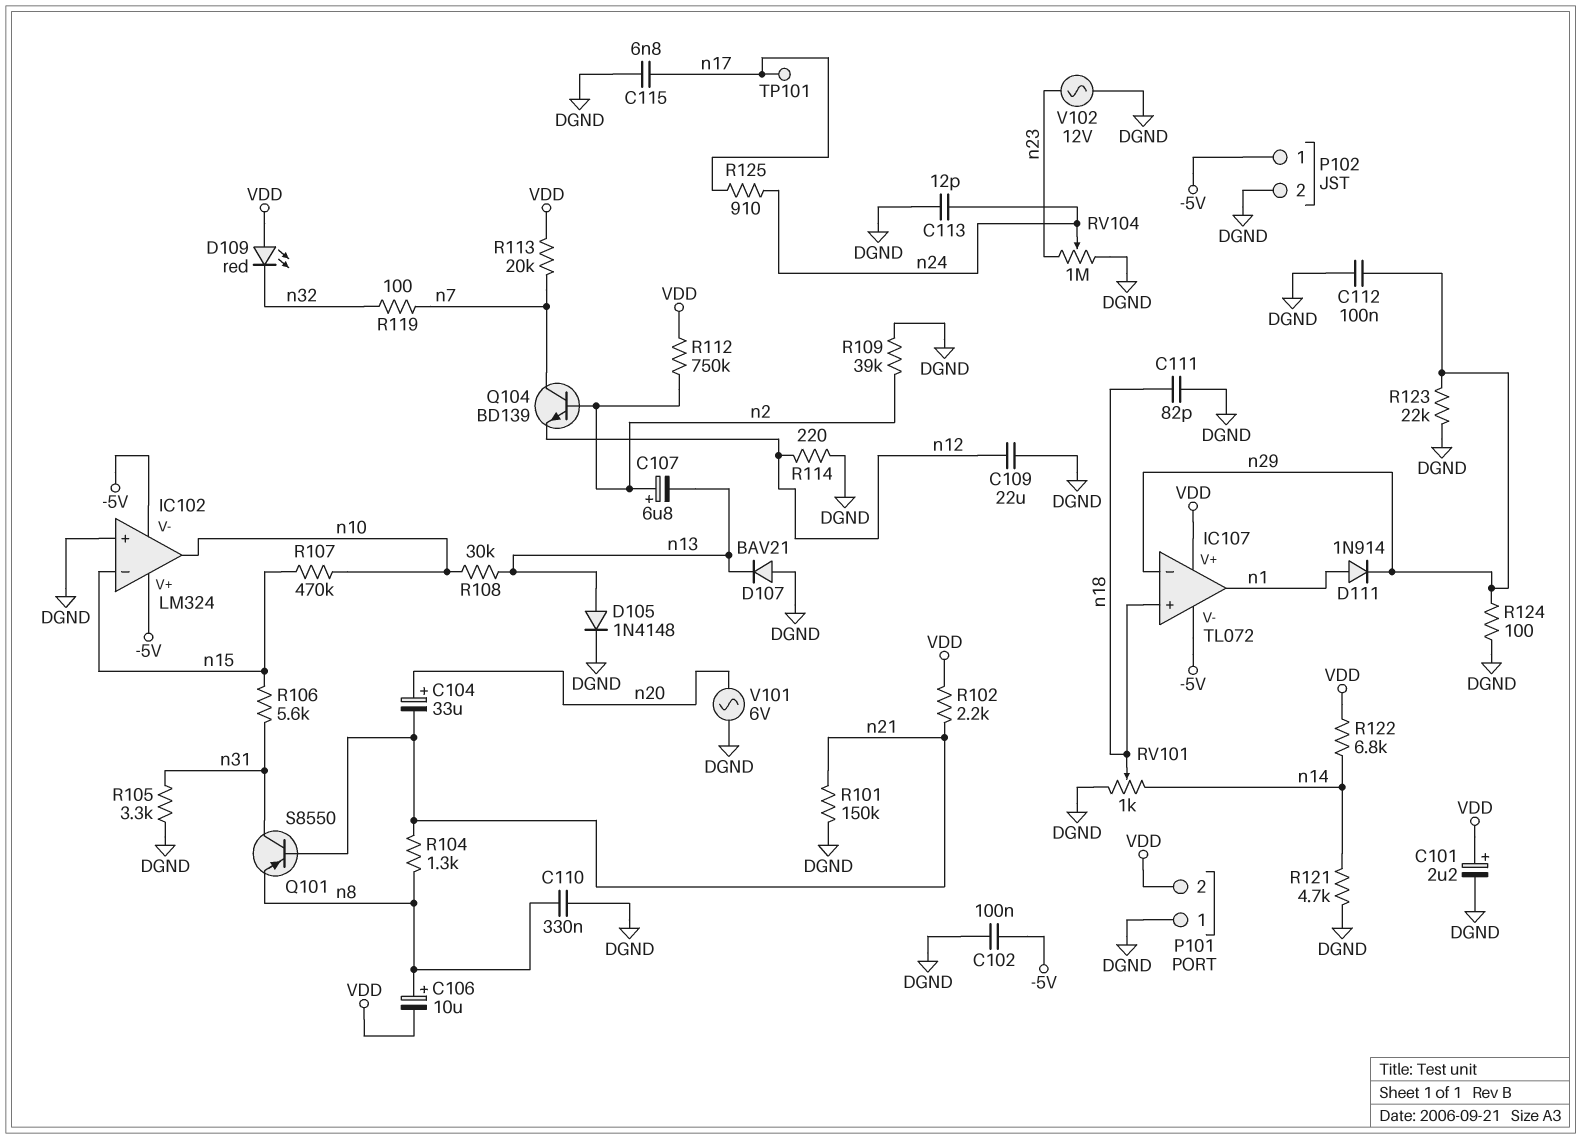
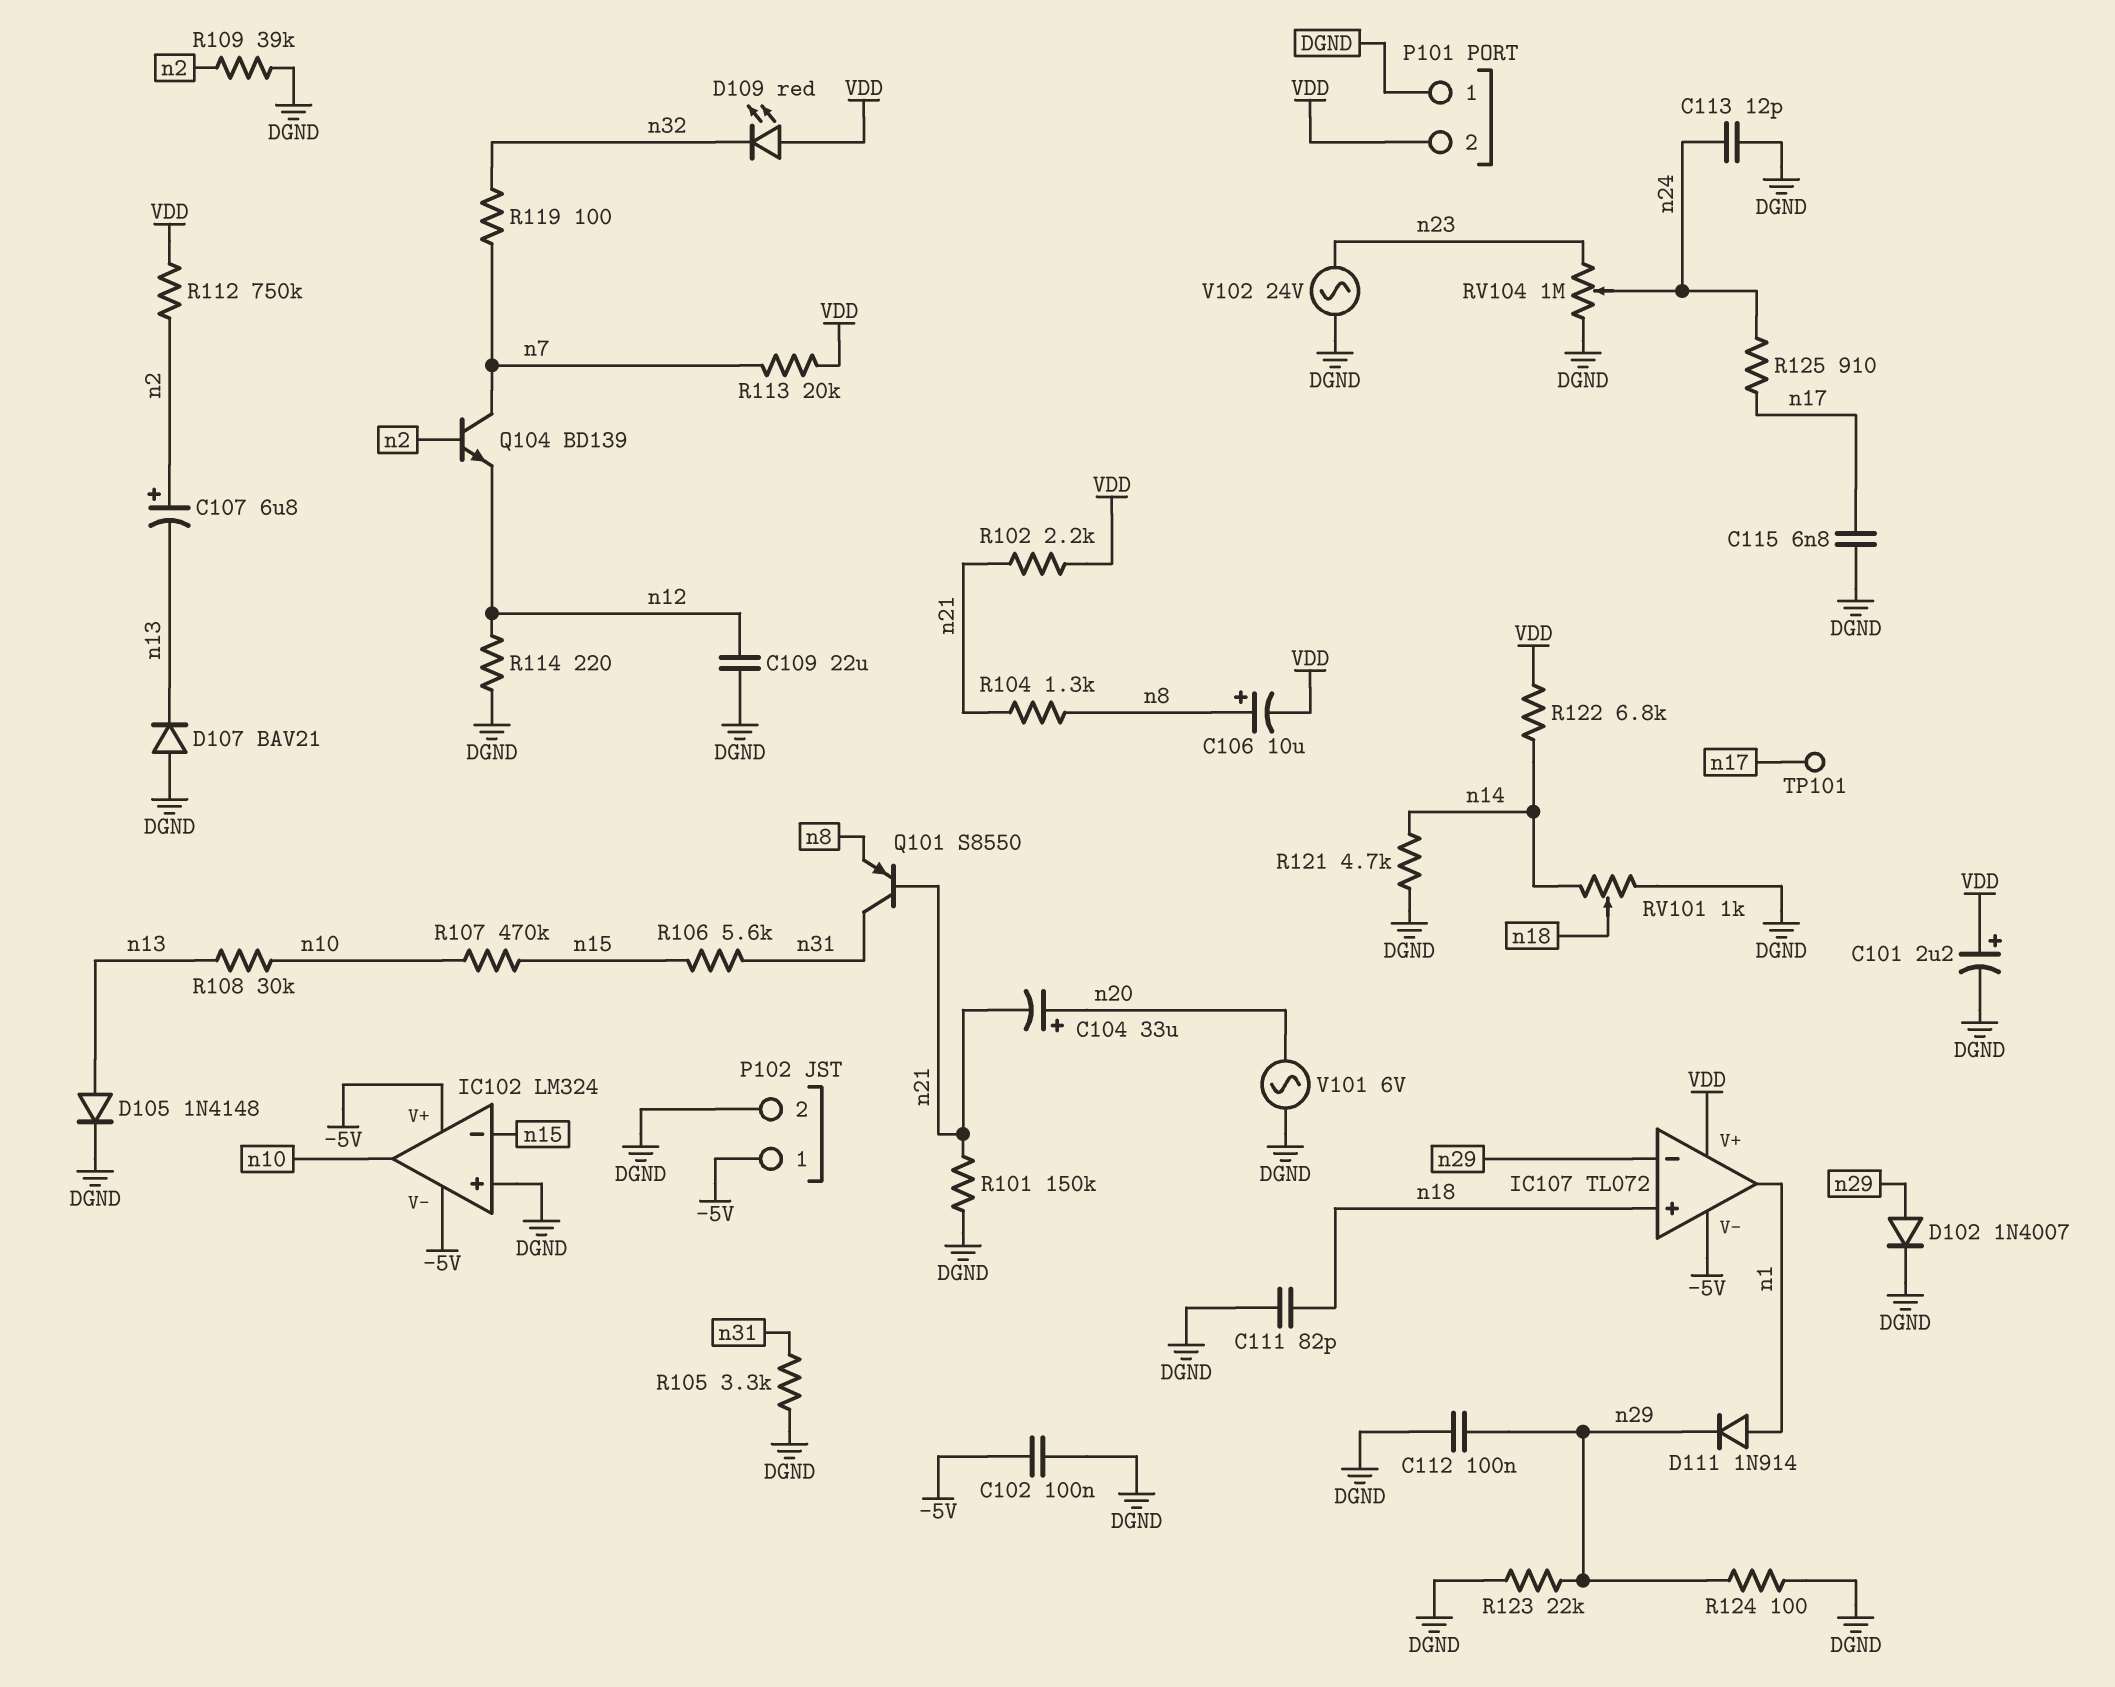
C110: 330nF (DGND, n8) -> none
D102: none -> diode 1N4007 (A n29, K DGND)
V102: AC 12V (DGND, n23) -> AC 24V (DGND, n23)

